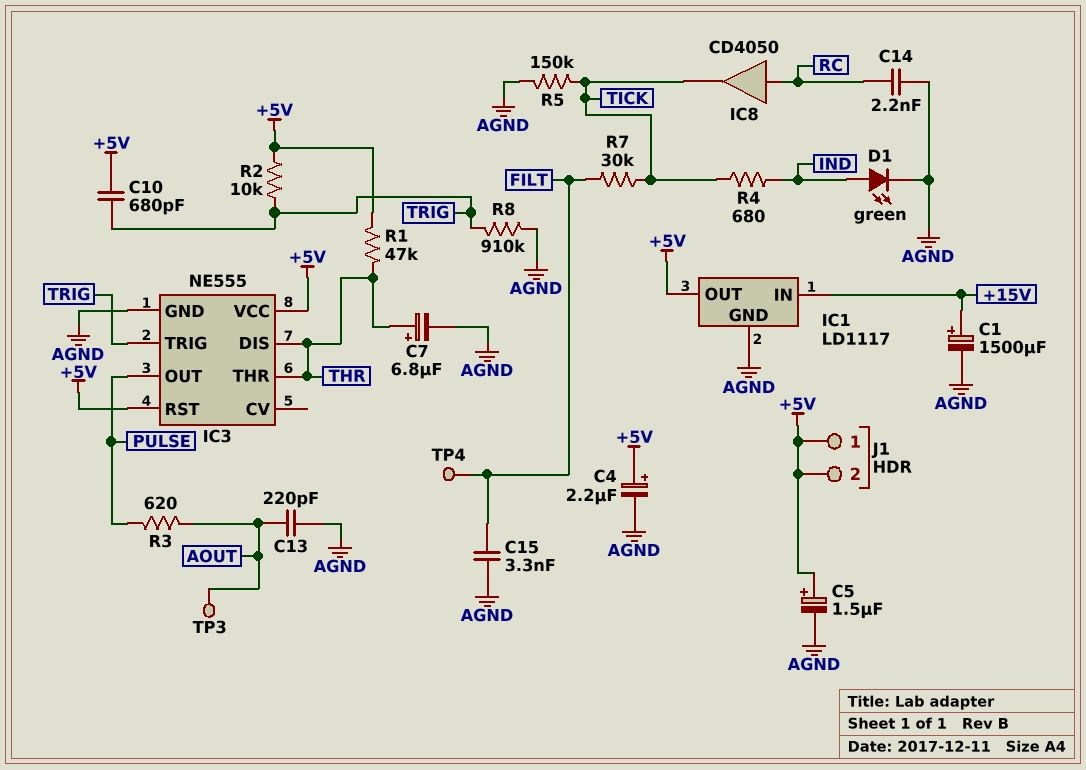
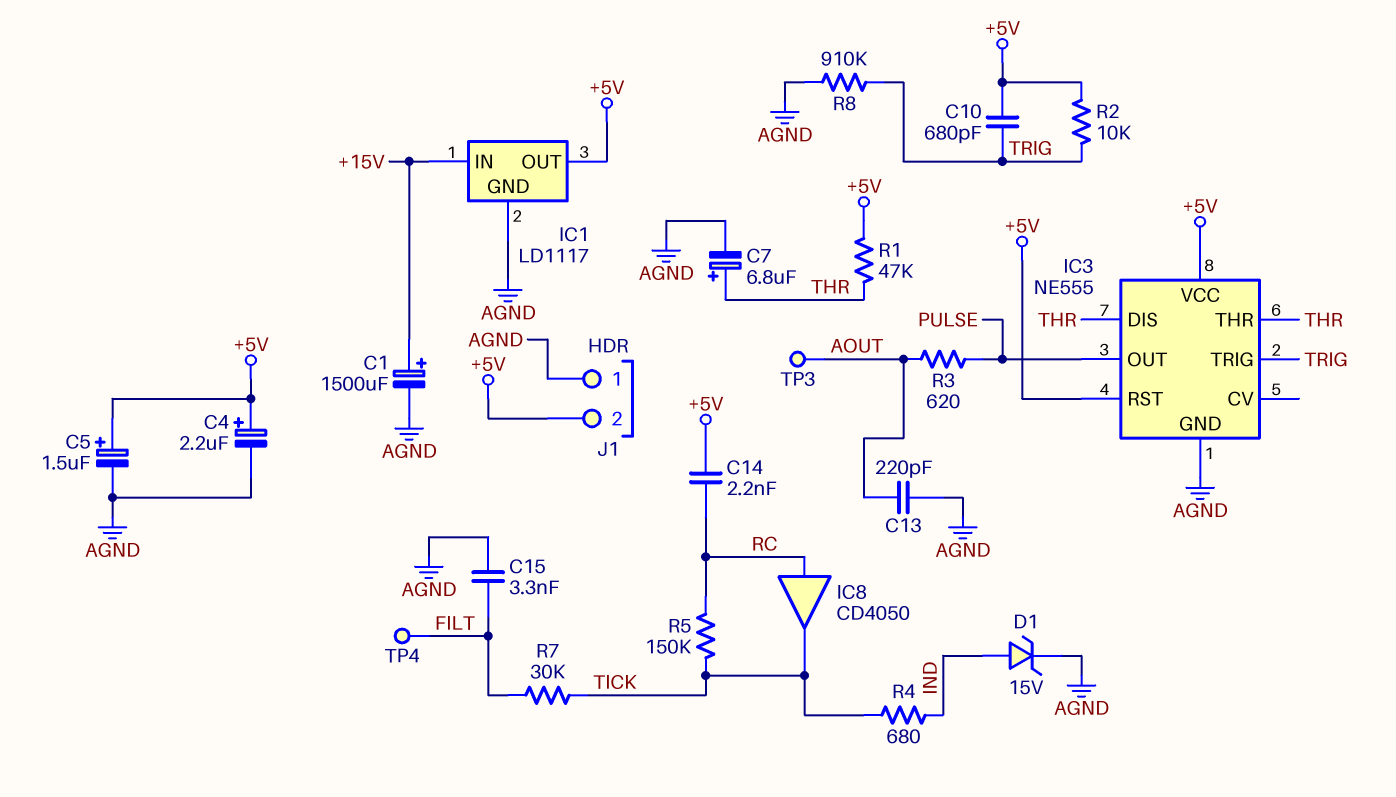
C14: 2.2nF (AGND, RC) -> 2.2nF (+5V, RC)
D1: LED green (A IND, K AGND) -> zener 15V (A IND, K AGND)
J1 pin 1: +5V -> AGND
R5: 150k (AGND, TICK) -> 150k (RC, TICK)

